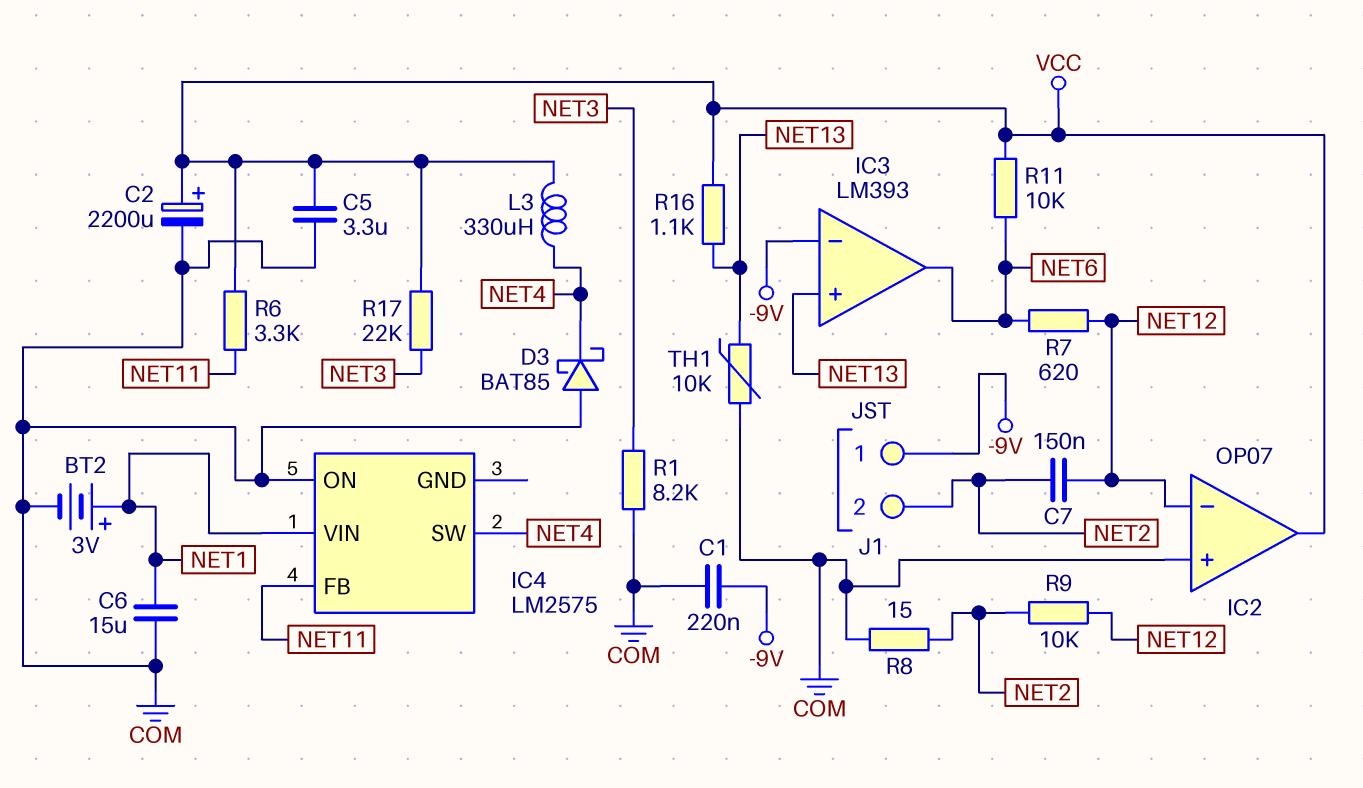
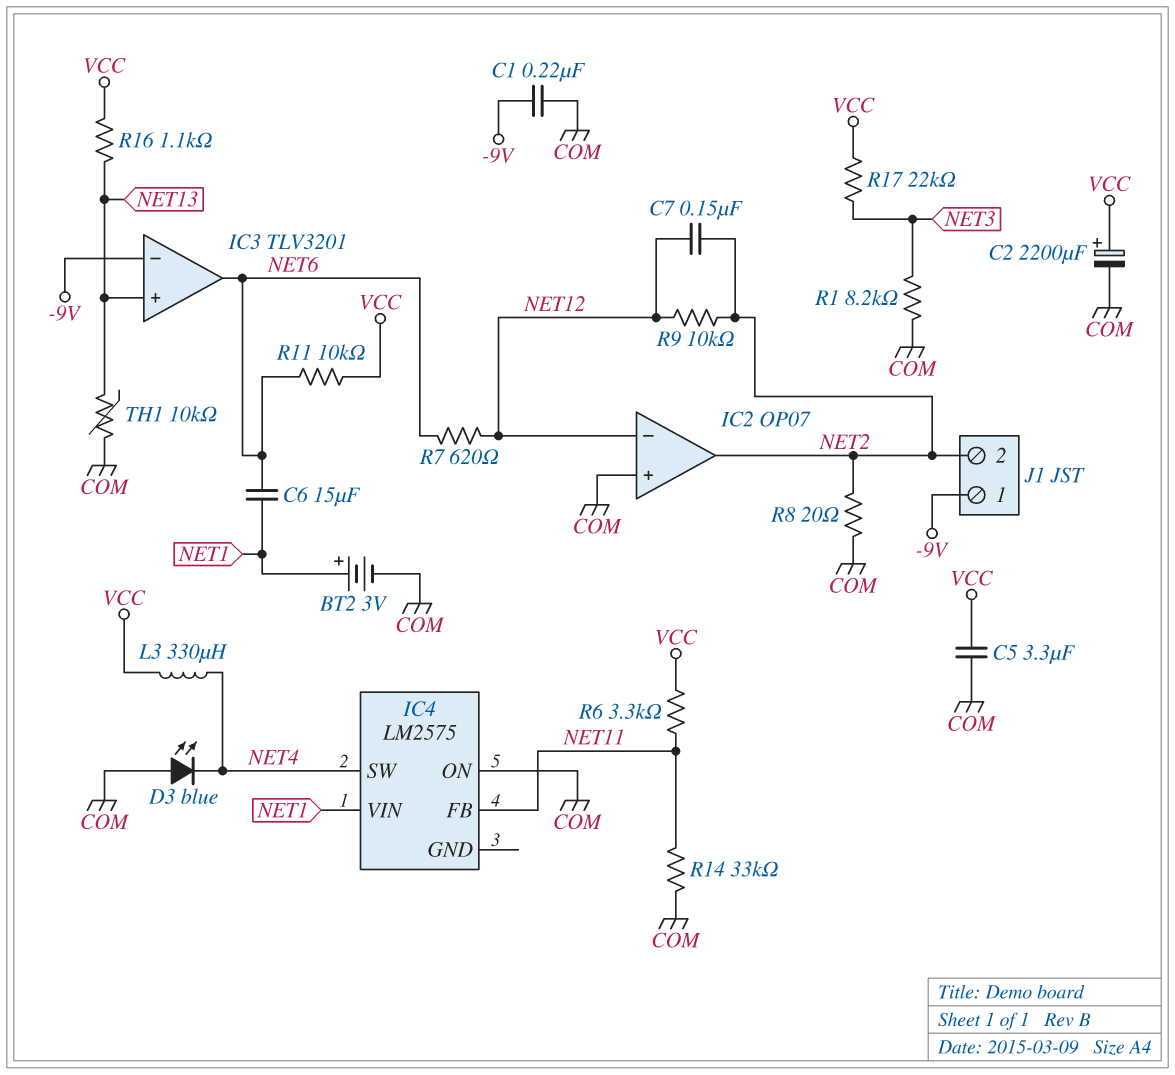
C6: 15uF (COM, NET1) -> 15uF (NET1, NET6)
D3: schottky BAT85 (A COM, K NET4) -> LED blue (A COM, K NET4)
IC2 pin out: VCC -> NET2
IC3: LM393 -> TLV3201
R8: 15 (COM, NET2) -> 20 (COM, NET2)
R14: none -> 33k (COM, NET11)

